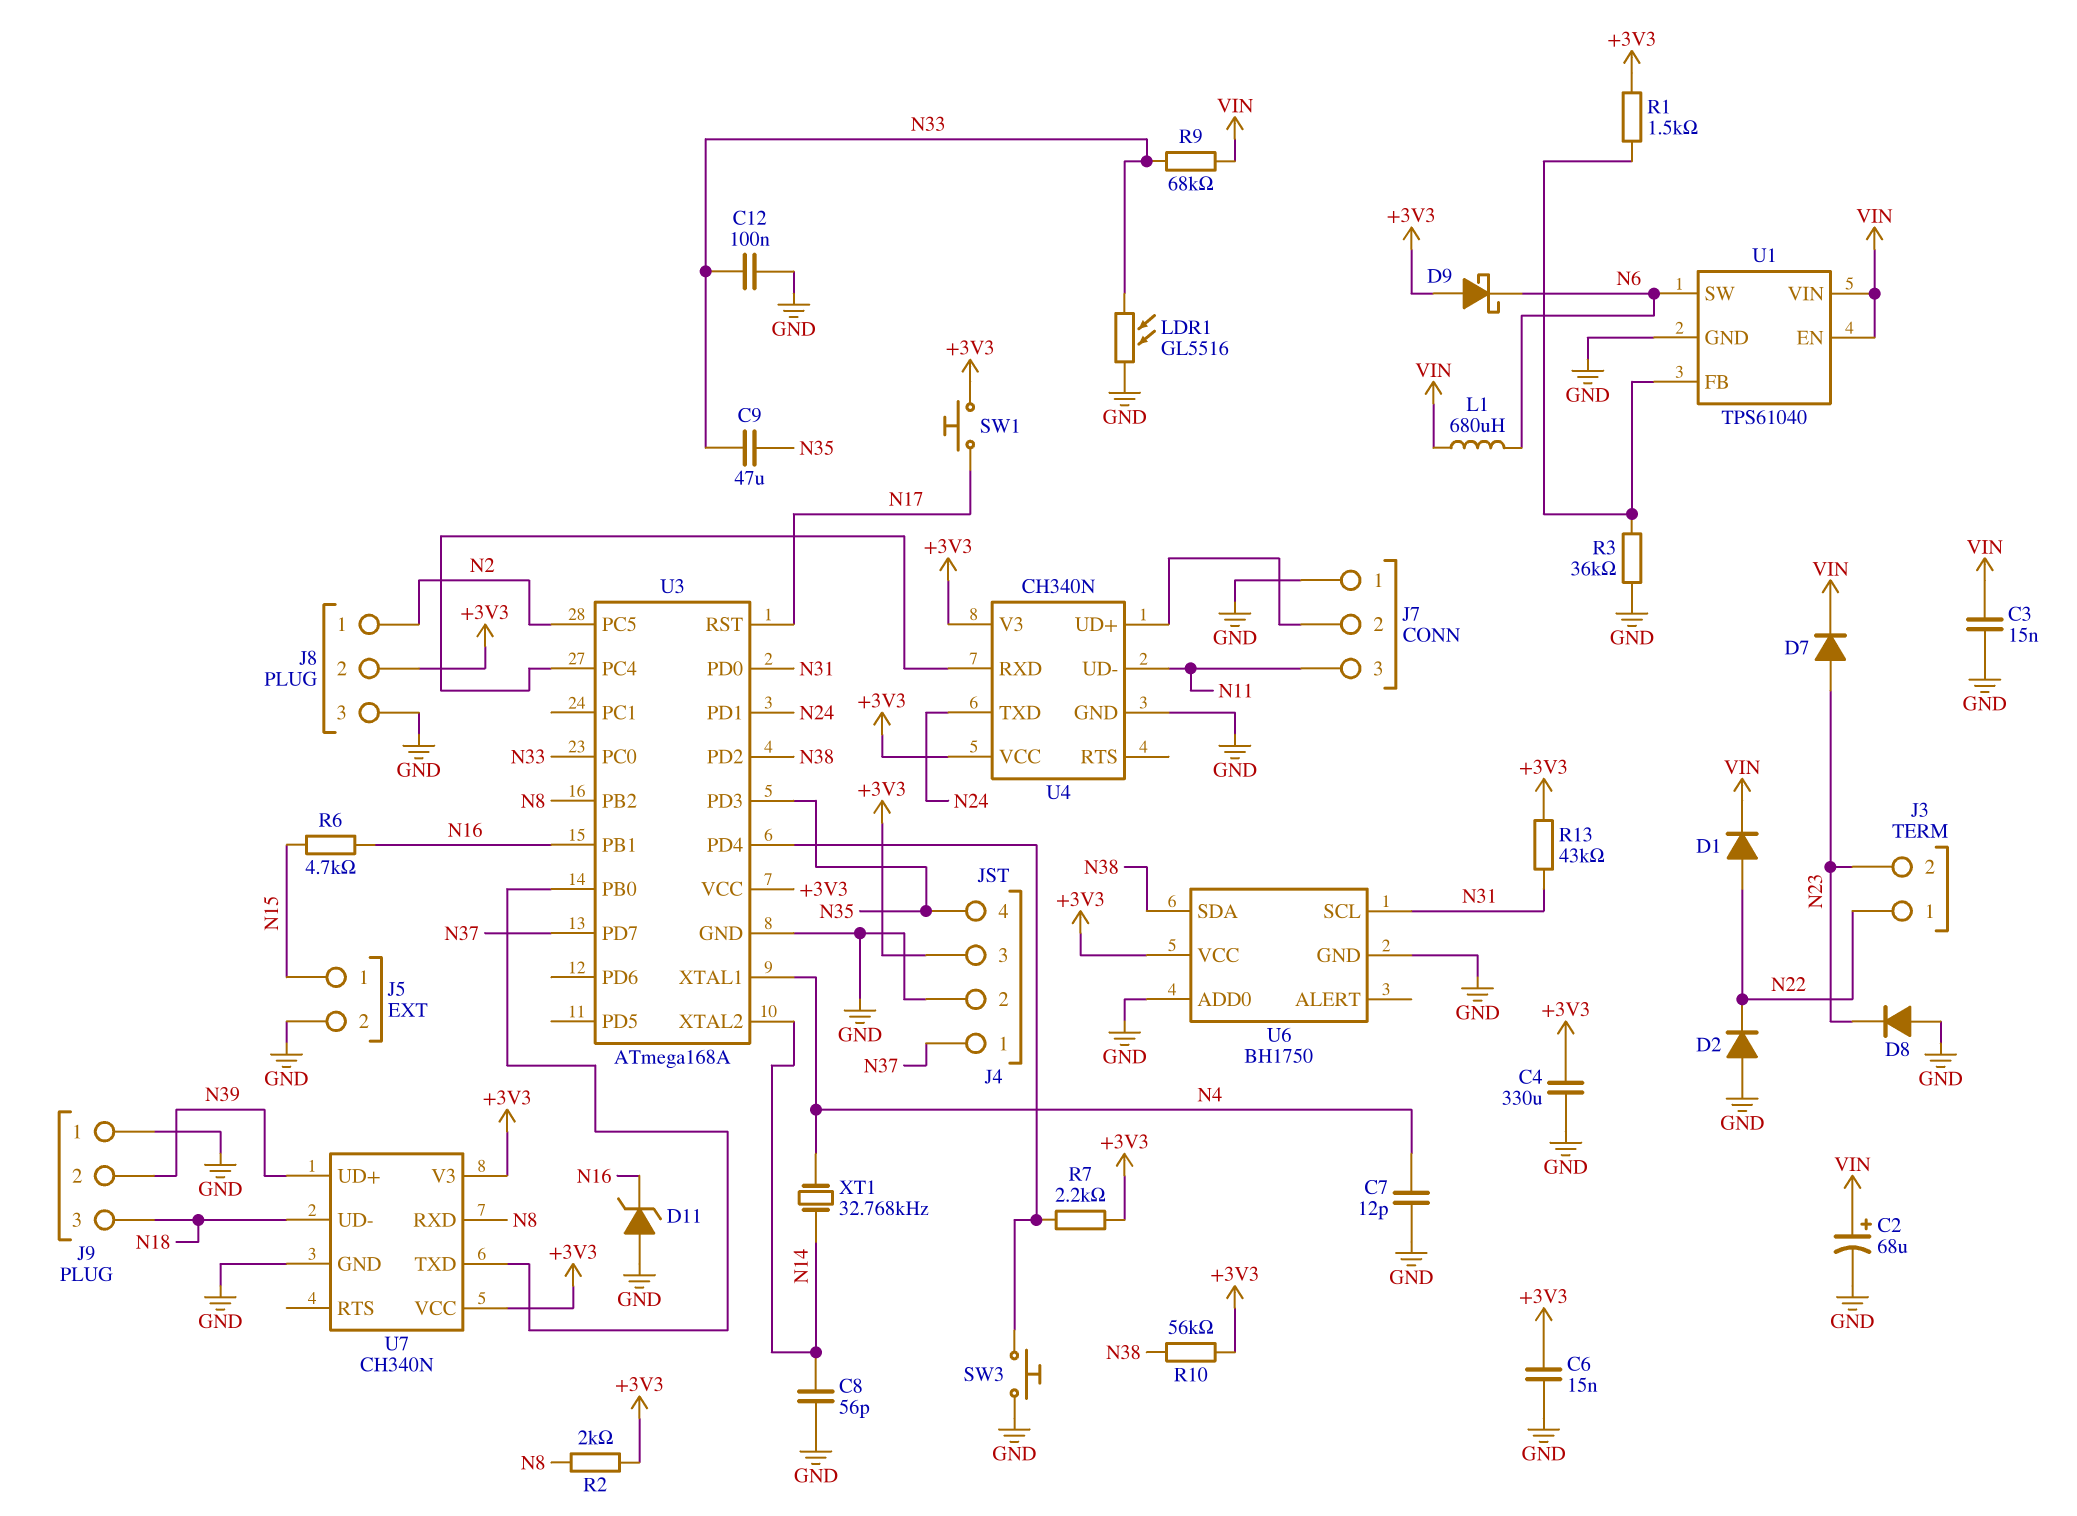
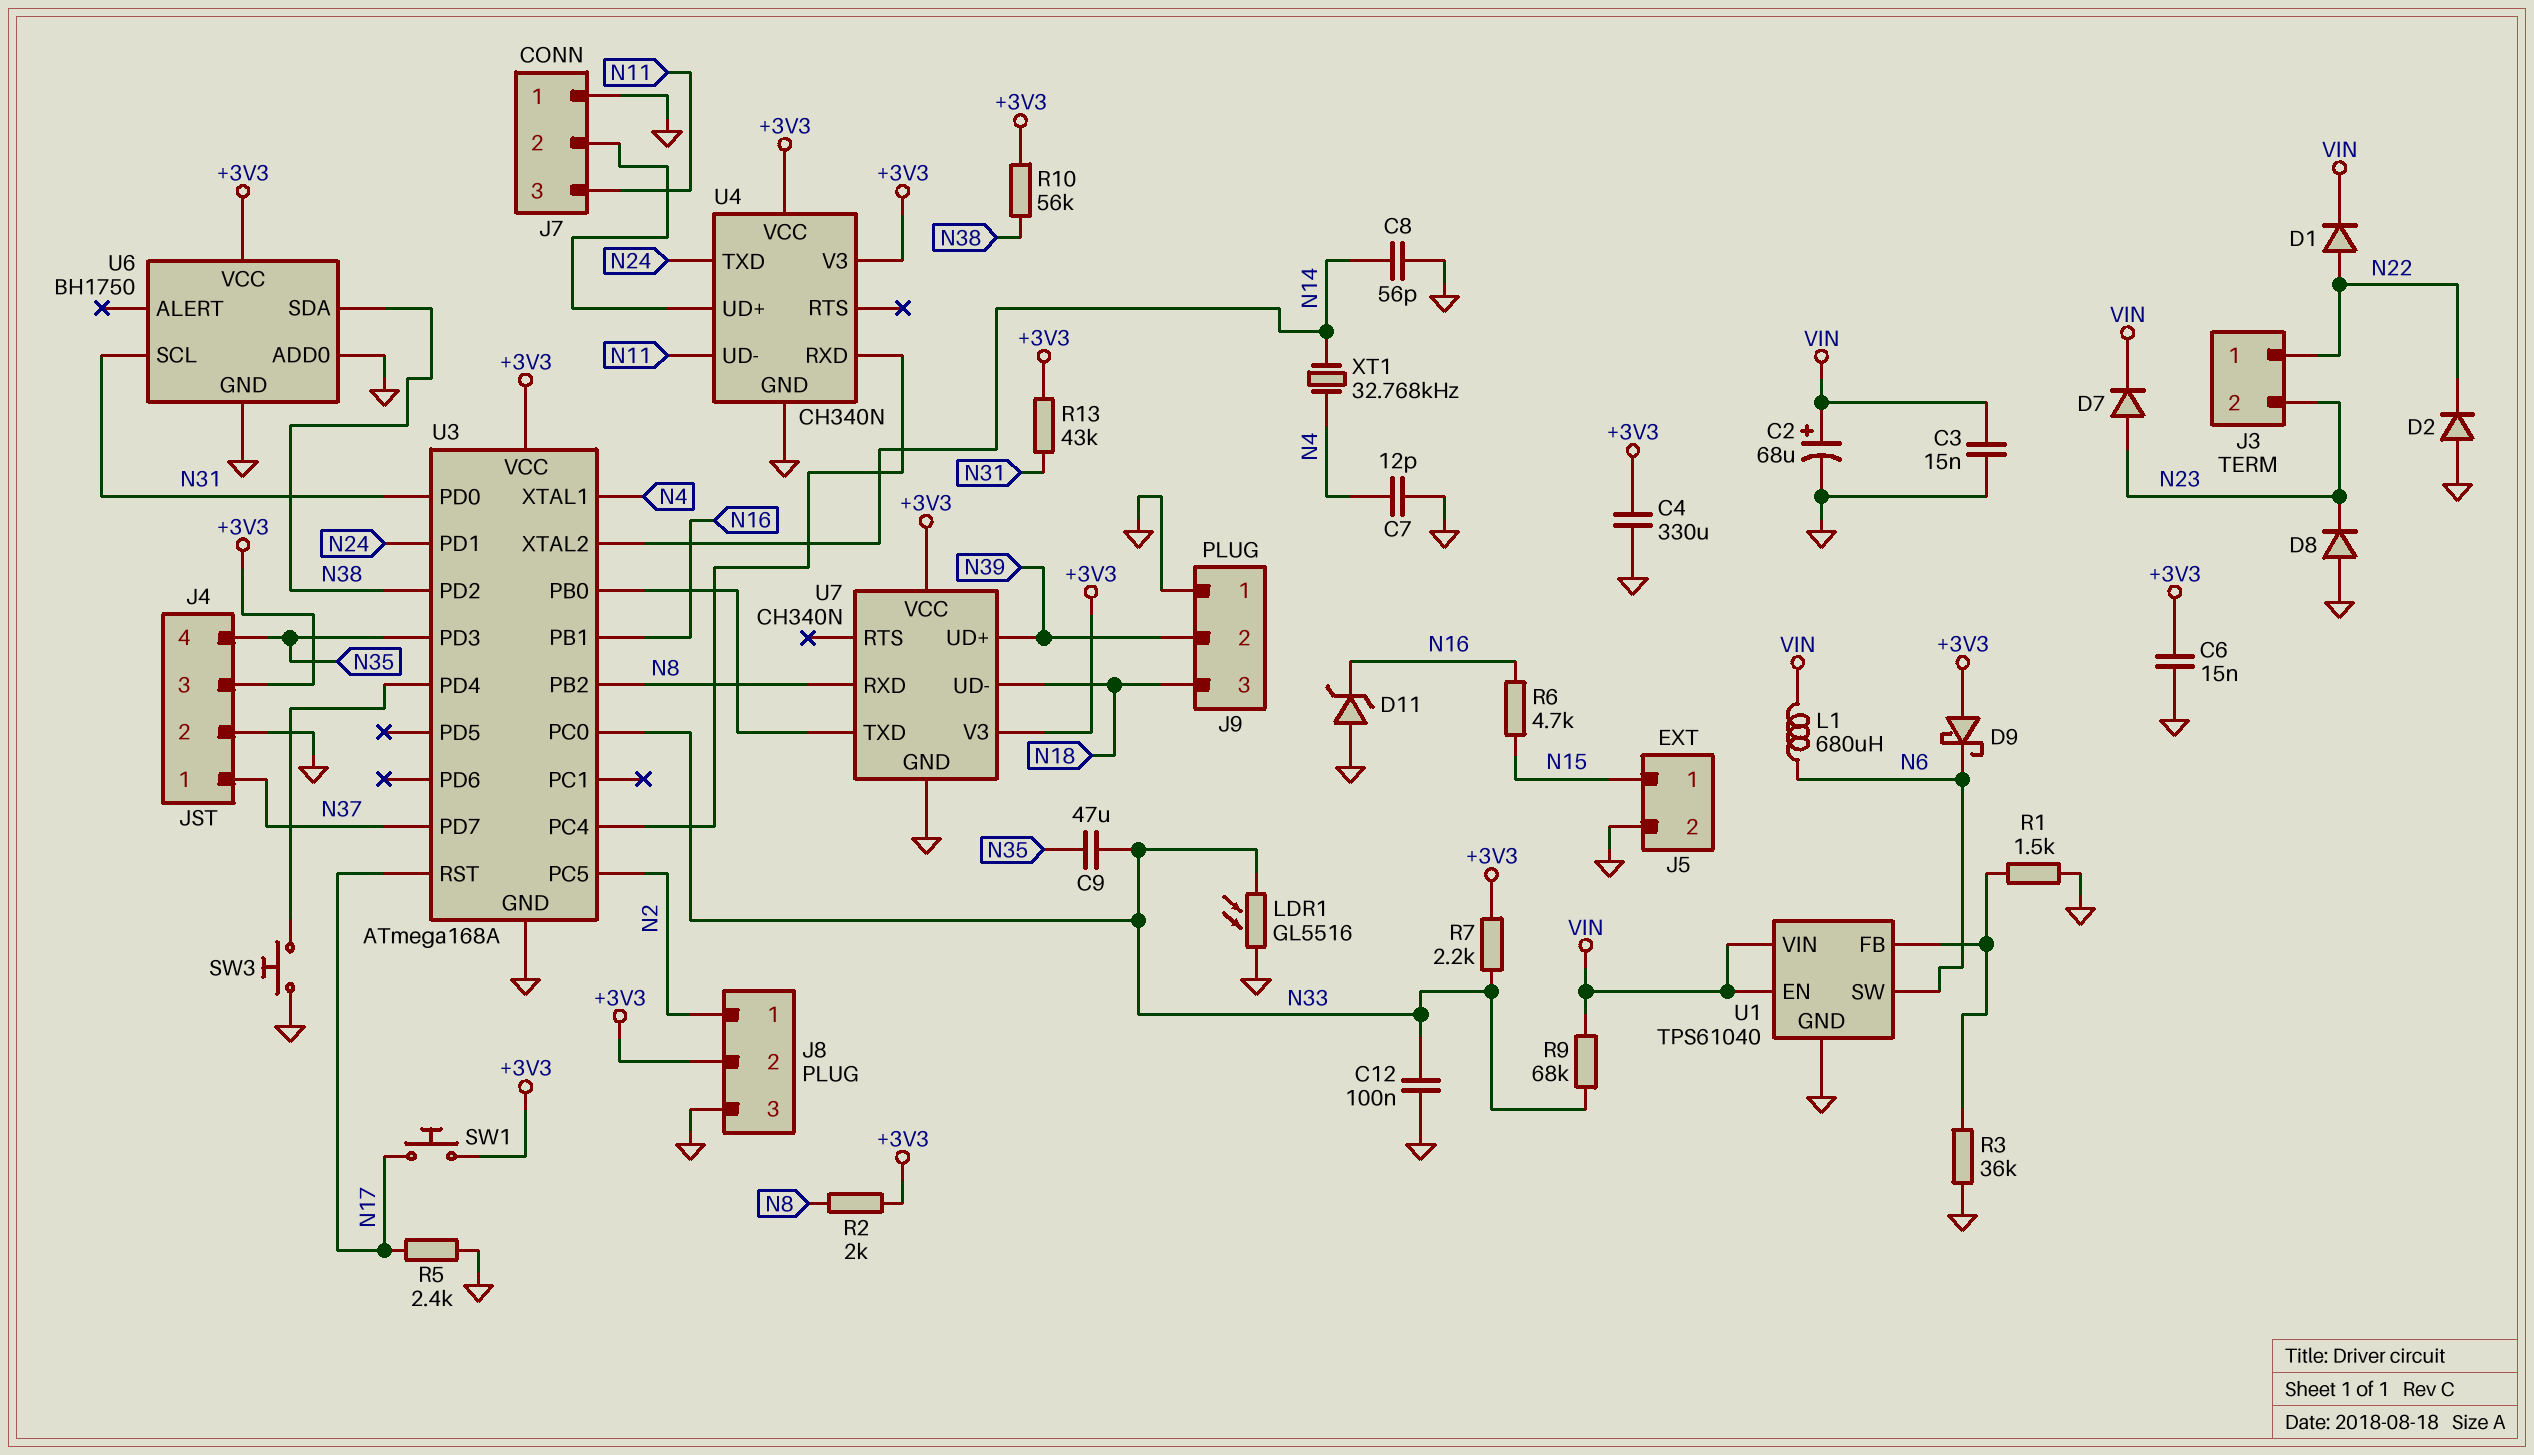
R1: 1.5k (+3V3, U1/FB) -> 1.5k (GND, U1/FB)
R5: none -> 2.4k (GND, N17)
R7: 2.2k (+3V3, U3/PD4) -> 2.2k (+3V3, N33)

